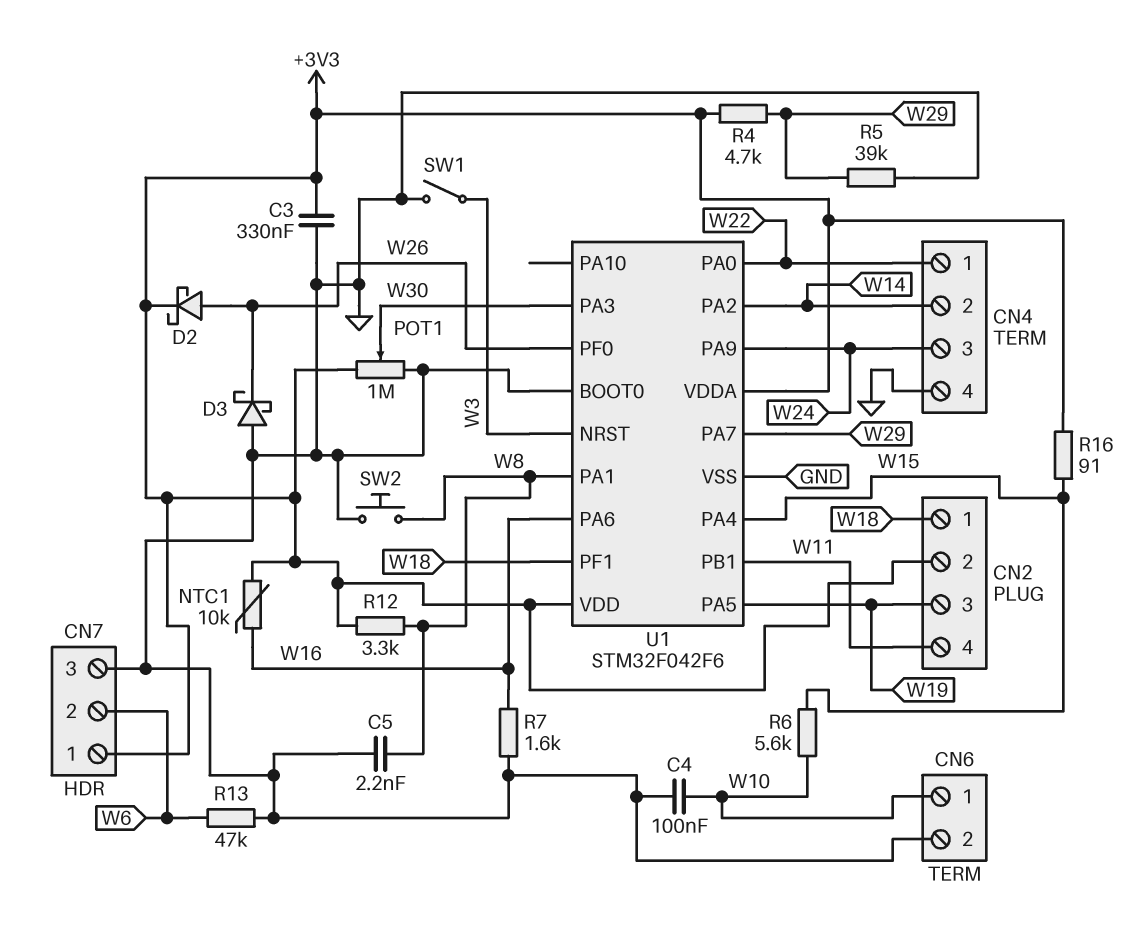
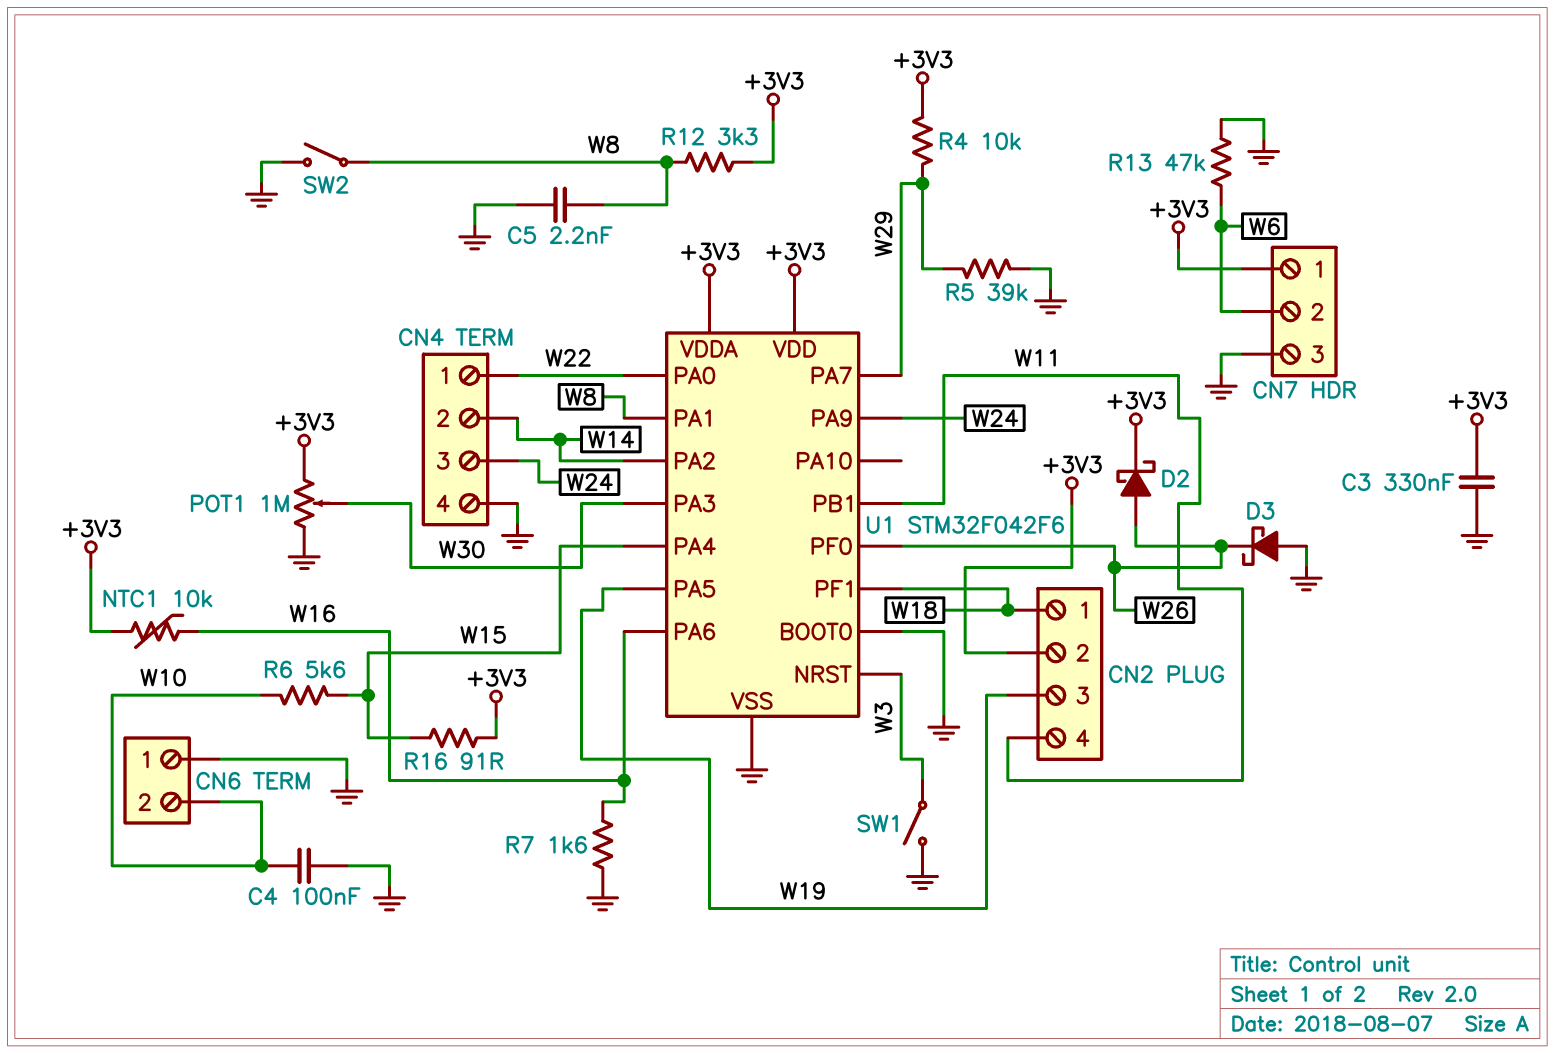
CN6 pin 1: W10 -> GND
CN6 pin 2: GND -> W10
R4: 4.7k (+3V3, W29) -> 10k (+3V3, W29)
SW2: button (GND, W8) -> switch (GND, W8)

